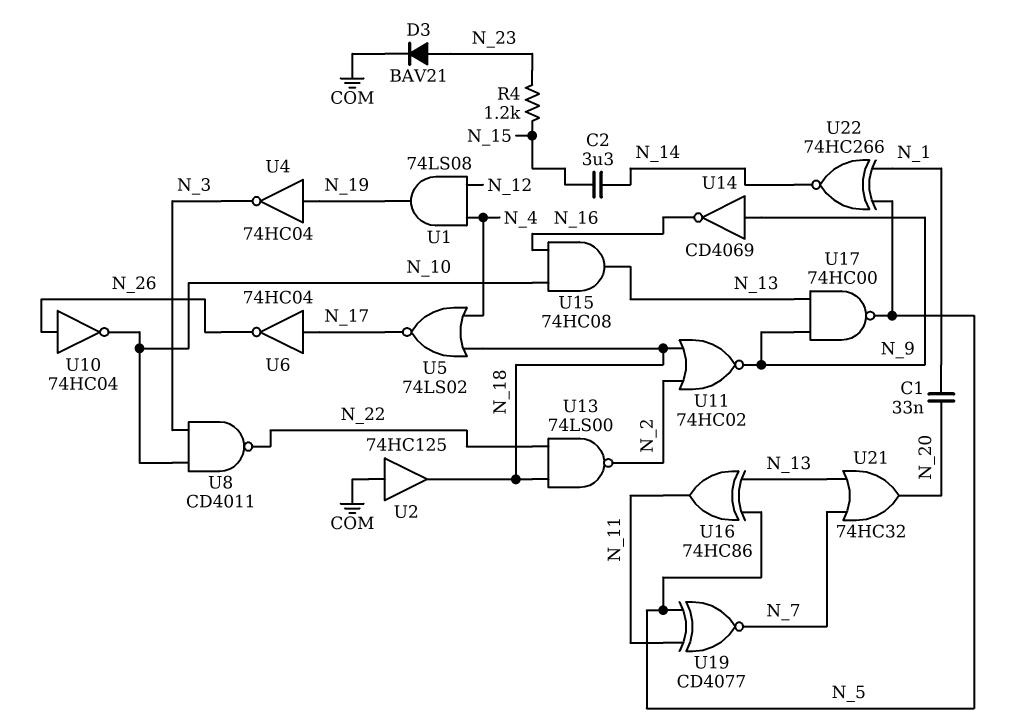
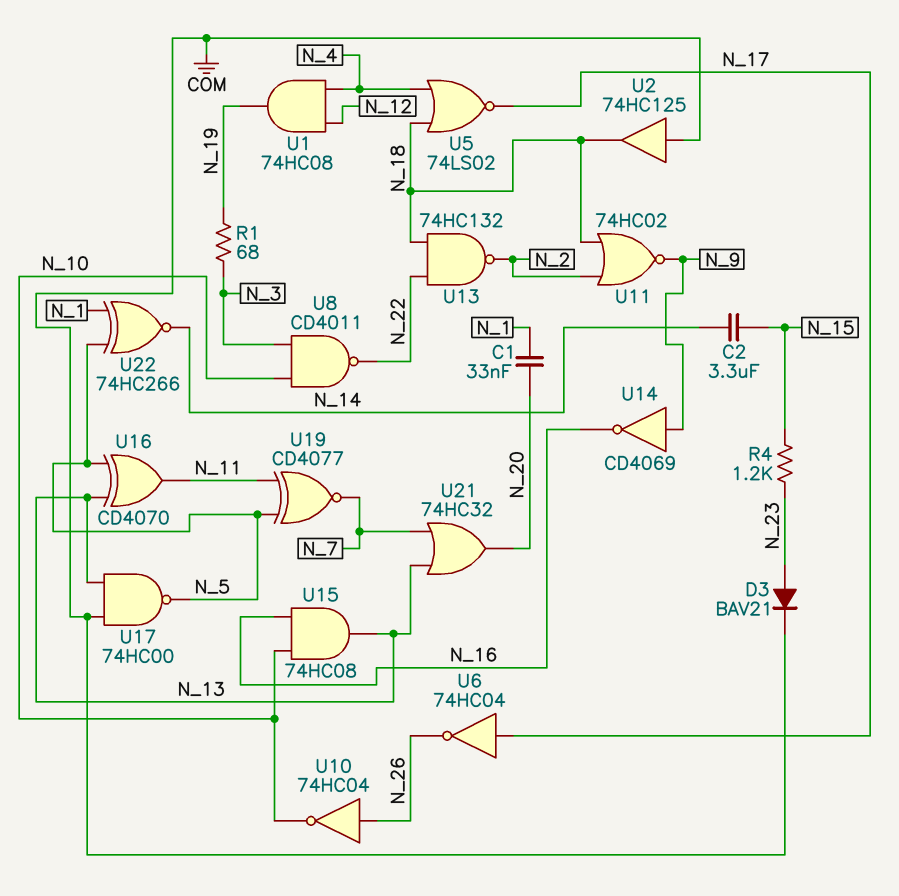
R1: none -> 68 (N_3, N_19)
U1: AND 74LS08 (in N_4, in N_12, out N_19) -> AND 74HC08 (in N_4, in N_12, out N_19)
U4: NOT 74HC04 (in N_19, out N_3) -> none
U13: NAND 74LS00 (in N_18, in N_22, out N_2) -> NAND 74HC132 (in N_18, in N_22, out N_2)
U16: XOR 74HC86 (in N_5, in N_13, out N_11) -> XOR CD4070 (in N_5, in N_13, out N_11)
U17: NAND 74HC00 (in N_9, in N_13, out N_5) -> NAND 74HC00 (in COM, in N_13, out N_5)

